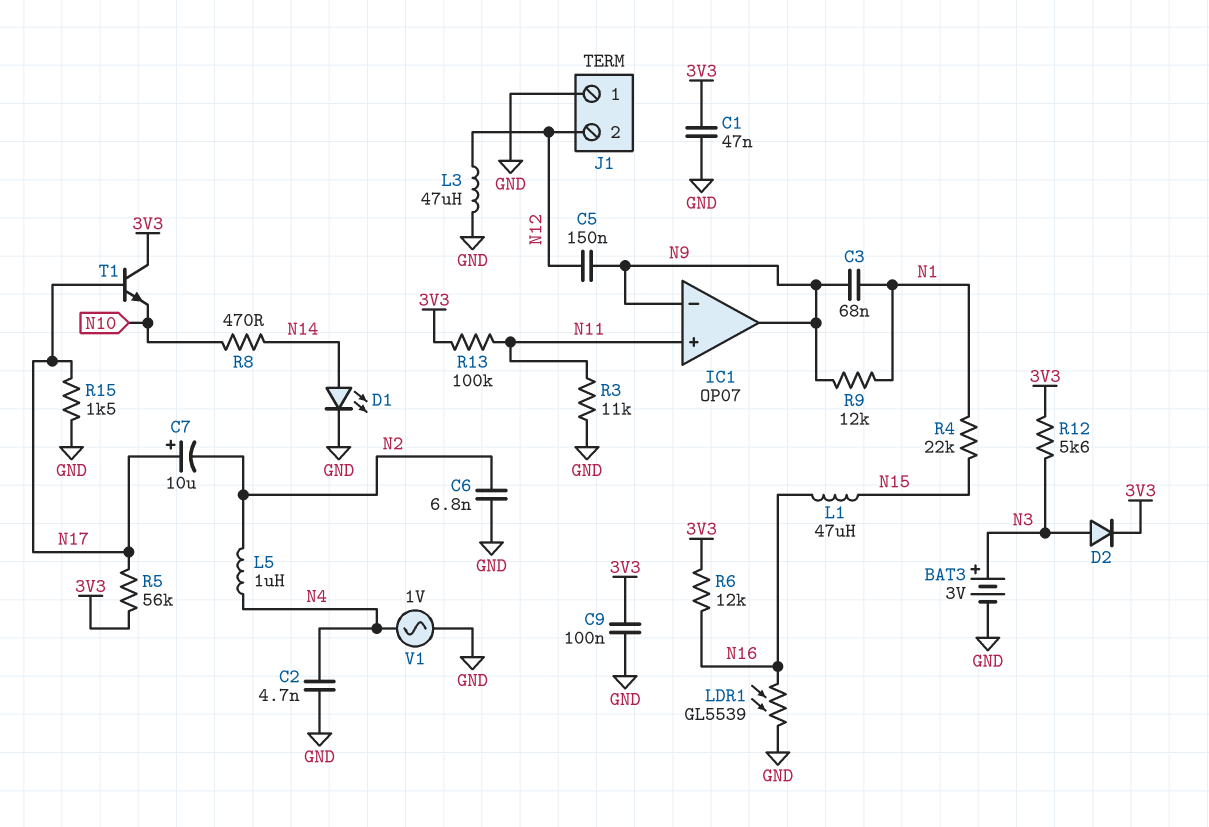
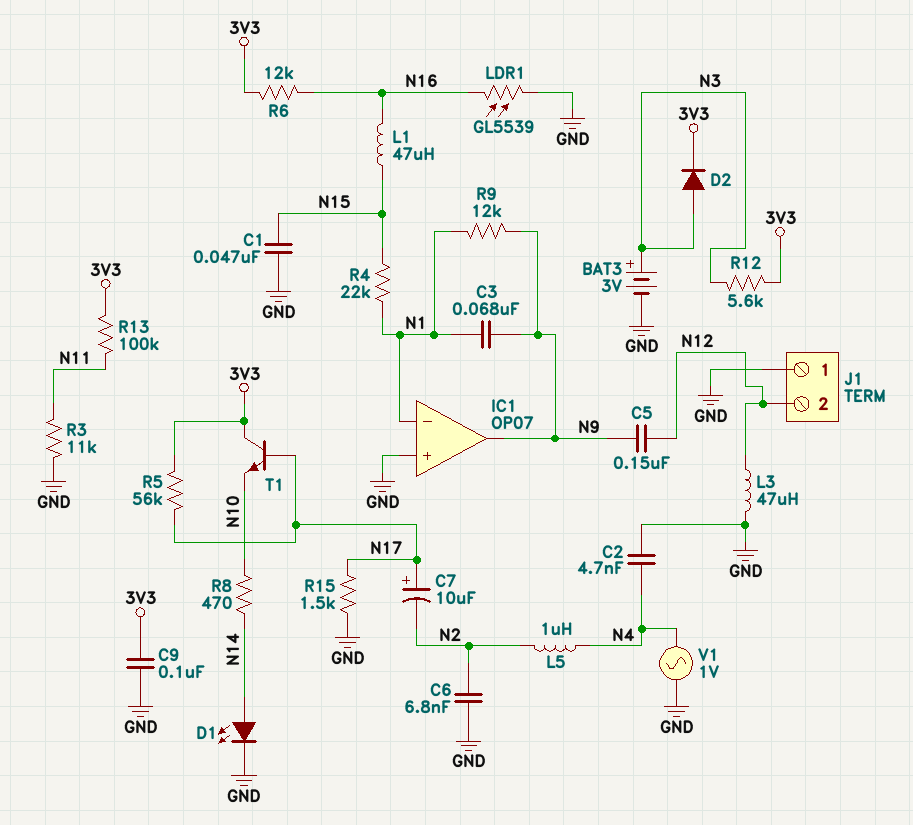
C1: 47nF (3V3, GND) -> 47nF (GND, N15)
IC1 pin in+: N11 -> GND
IC1 pin in-: N9 -> N1

